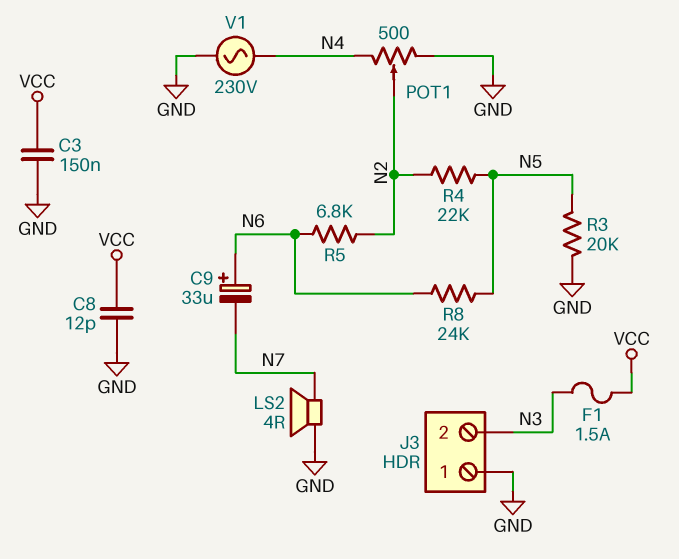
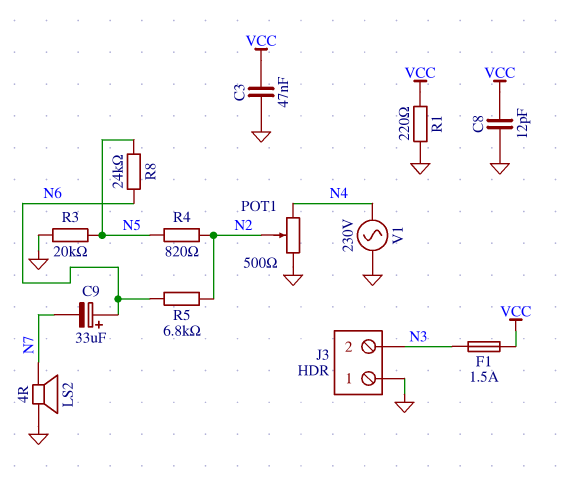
C3: 150nF (GND, VCC) -> 47nF (GND, VCC)
R1: none -> 220 (GND, VCC)
R4: 22k (N2, N5) -> 820 (N2, N5)

